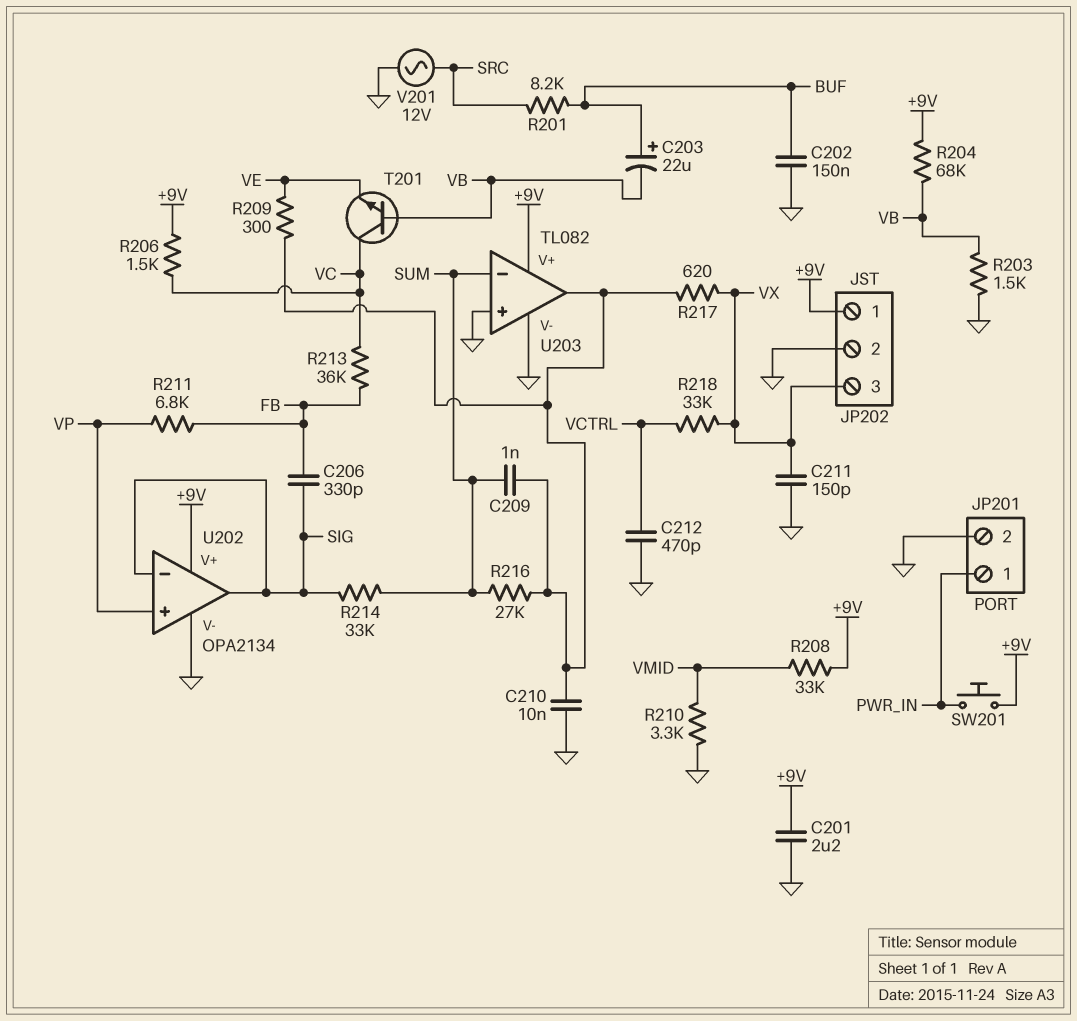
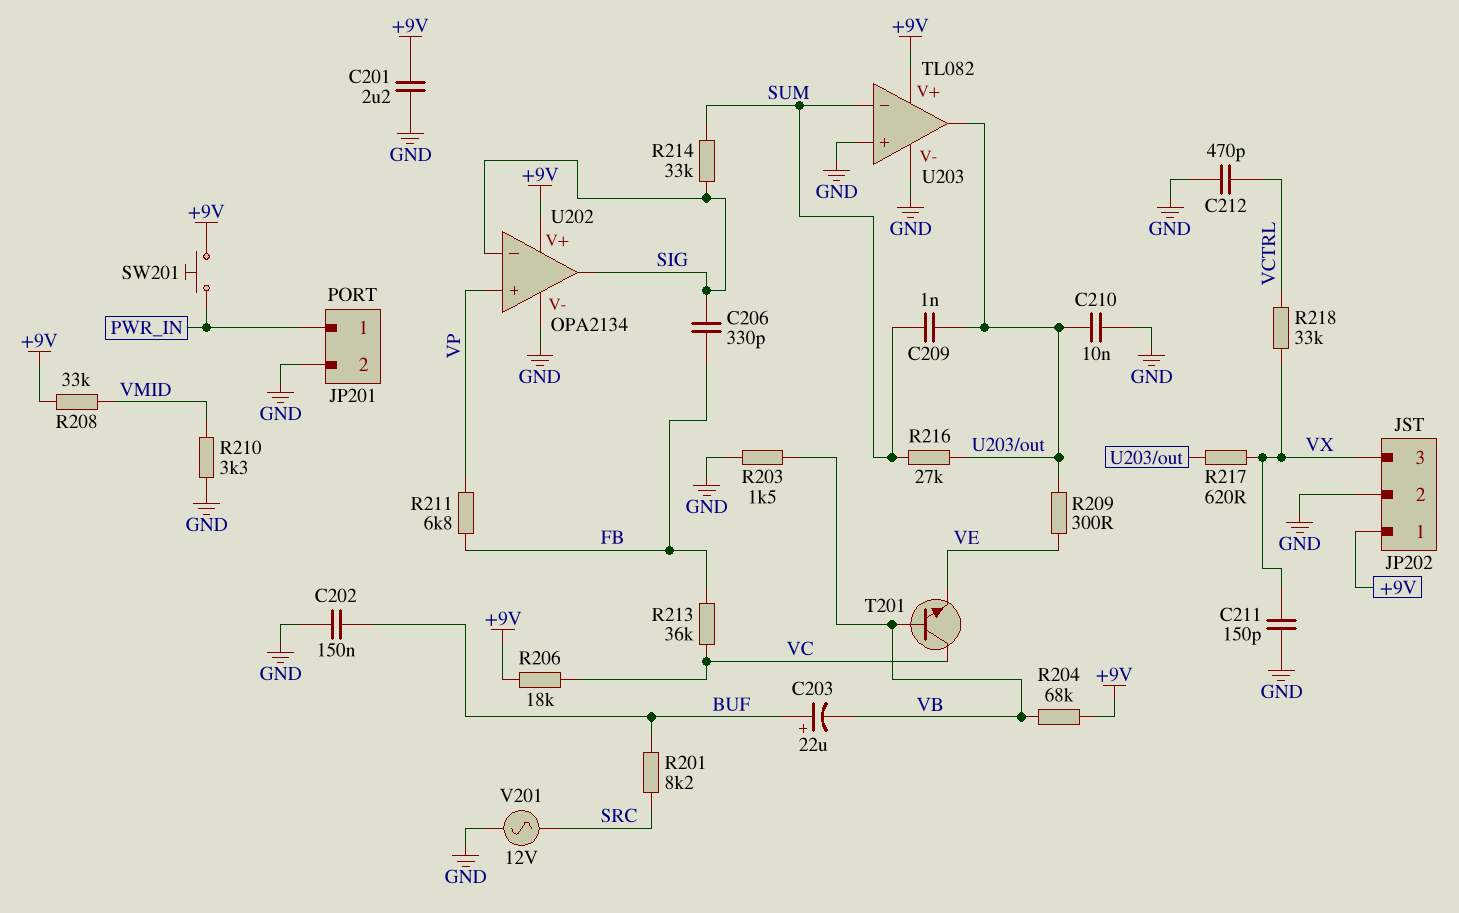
R206: 1.5k (+9V, VC) -> 18k (+9V, VC)

